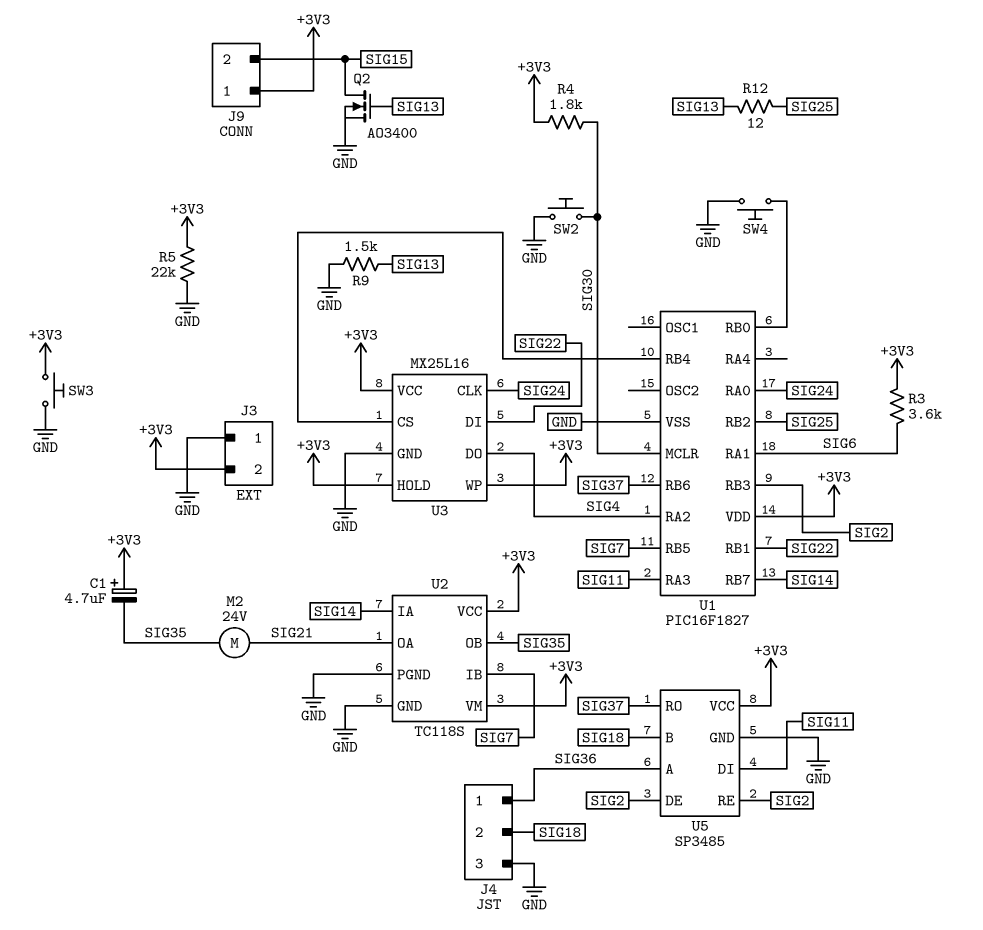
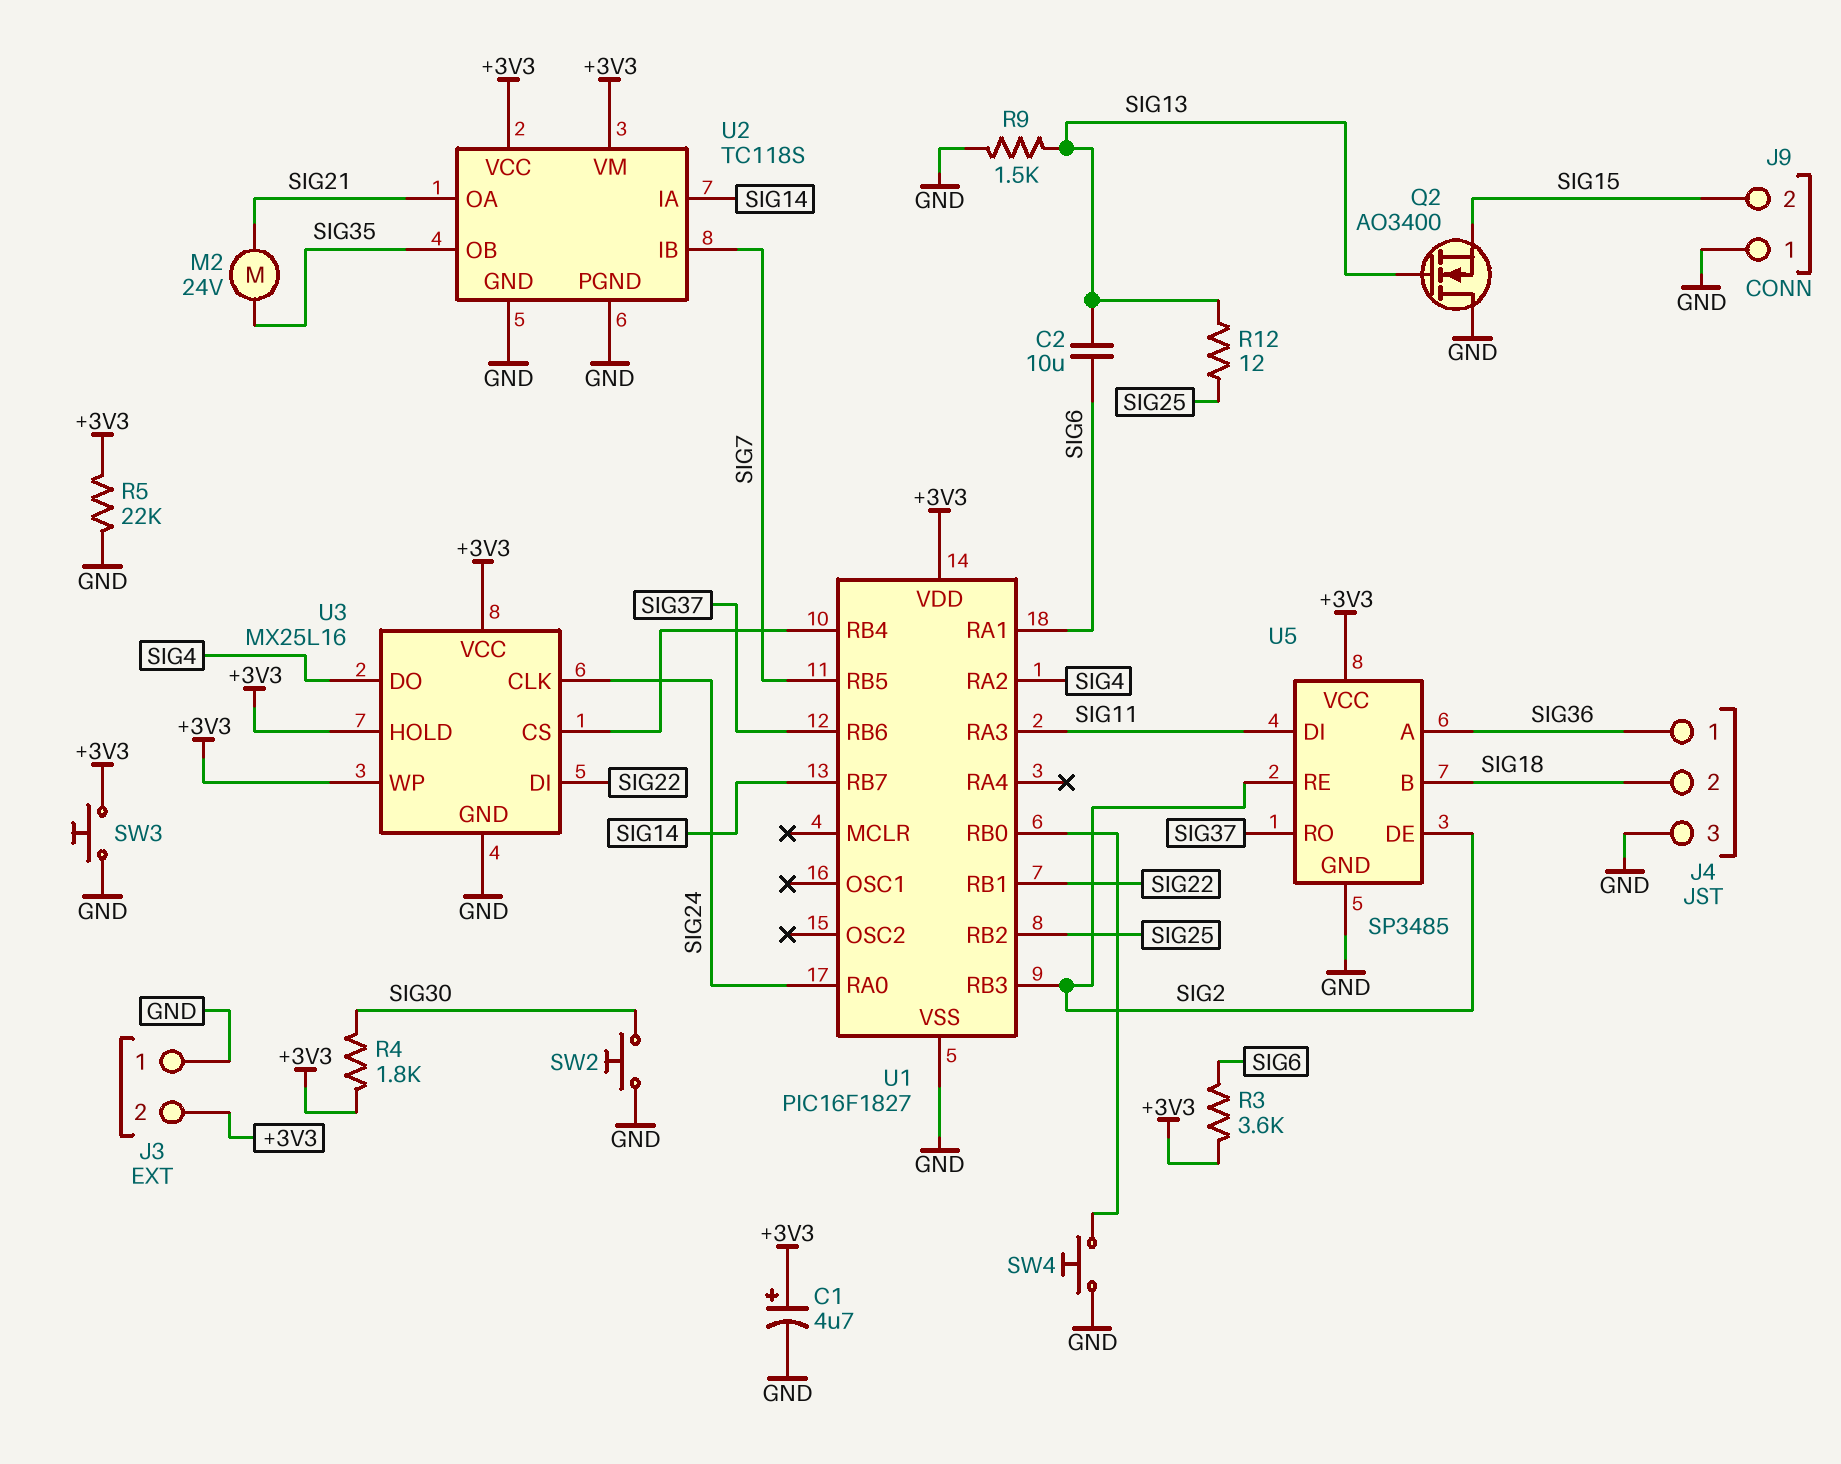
C1: 4.7uF (plus +3V3, minus SIG35) -> 4.7uF (plus +3V3, minus GND)
C2: none -> 10uF (SIG6, SIG13)
J9 pin 1: +3V3 -> GND
Q2: NMOS AO3400 (G SIG13, D SIG15, S GND) -> NMOS AO3400 (G SIG13, D GND, S SIG15)
U1 pin MCLR: SIG30 -> none

